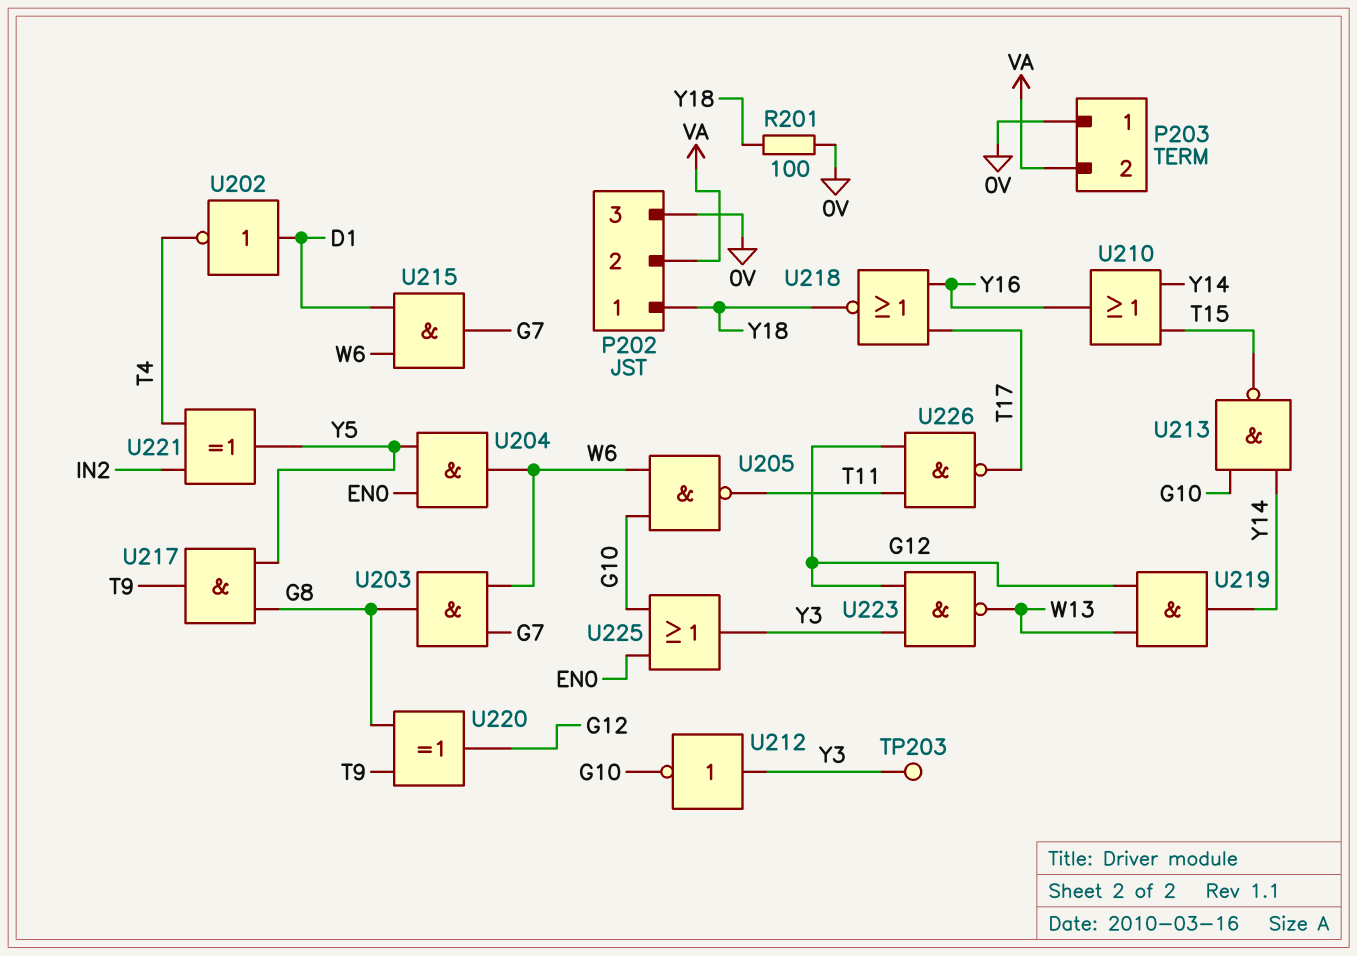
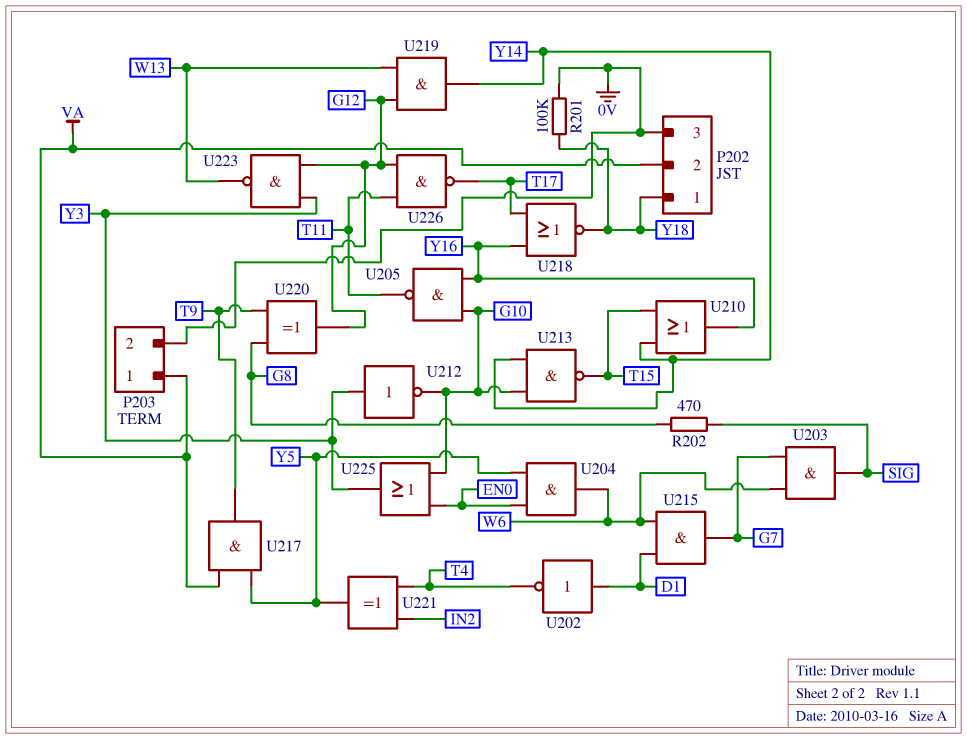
P203 pin 1: 0V -> VA
P203 pin 2: VA -> 0V
R201: 100 (0V, Y18) -> 100k (0V, Y18)
R202: none -> 470 (G8, SIG)
TP203: test point (Y3) -> none
U203: AND (in G7, in W6, out G8) -> AND (in G7, in W6, out SIG)
U205: NAND (in G10, in W6, out T11) -> NAND (in G10, in Y16, out T11)
U217: AND (in G8, in Y5, out T9) -> AND (in VA, in Y5, out T9)

